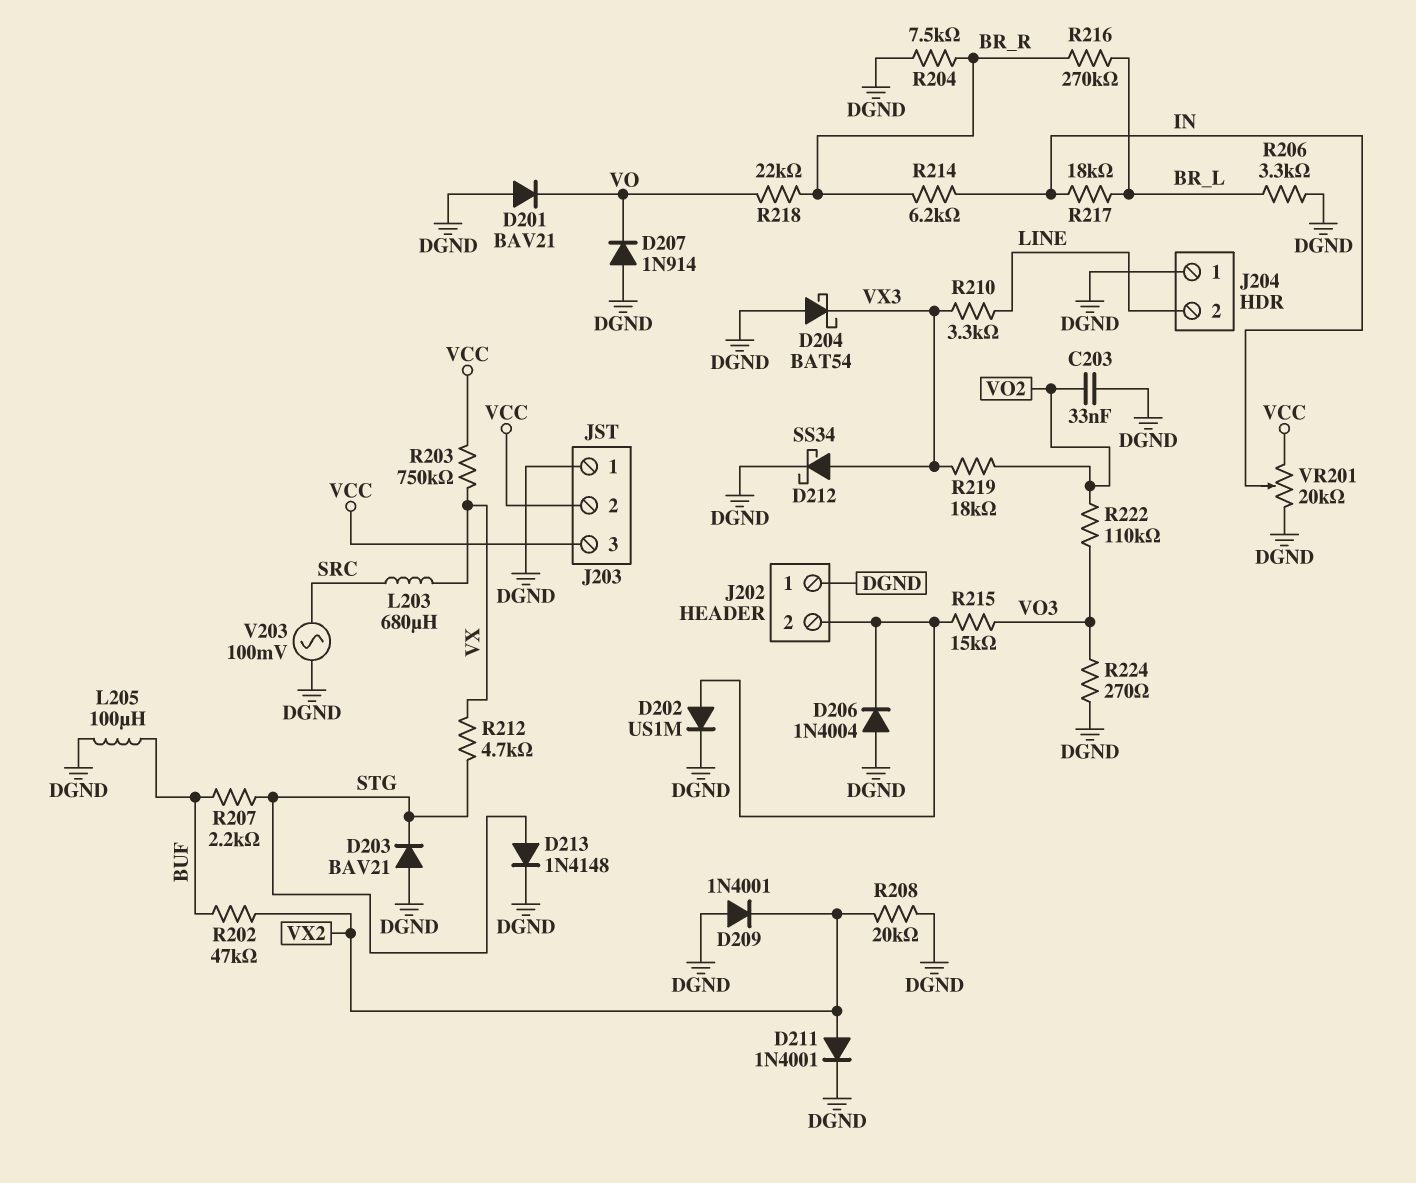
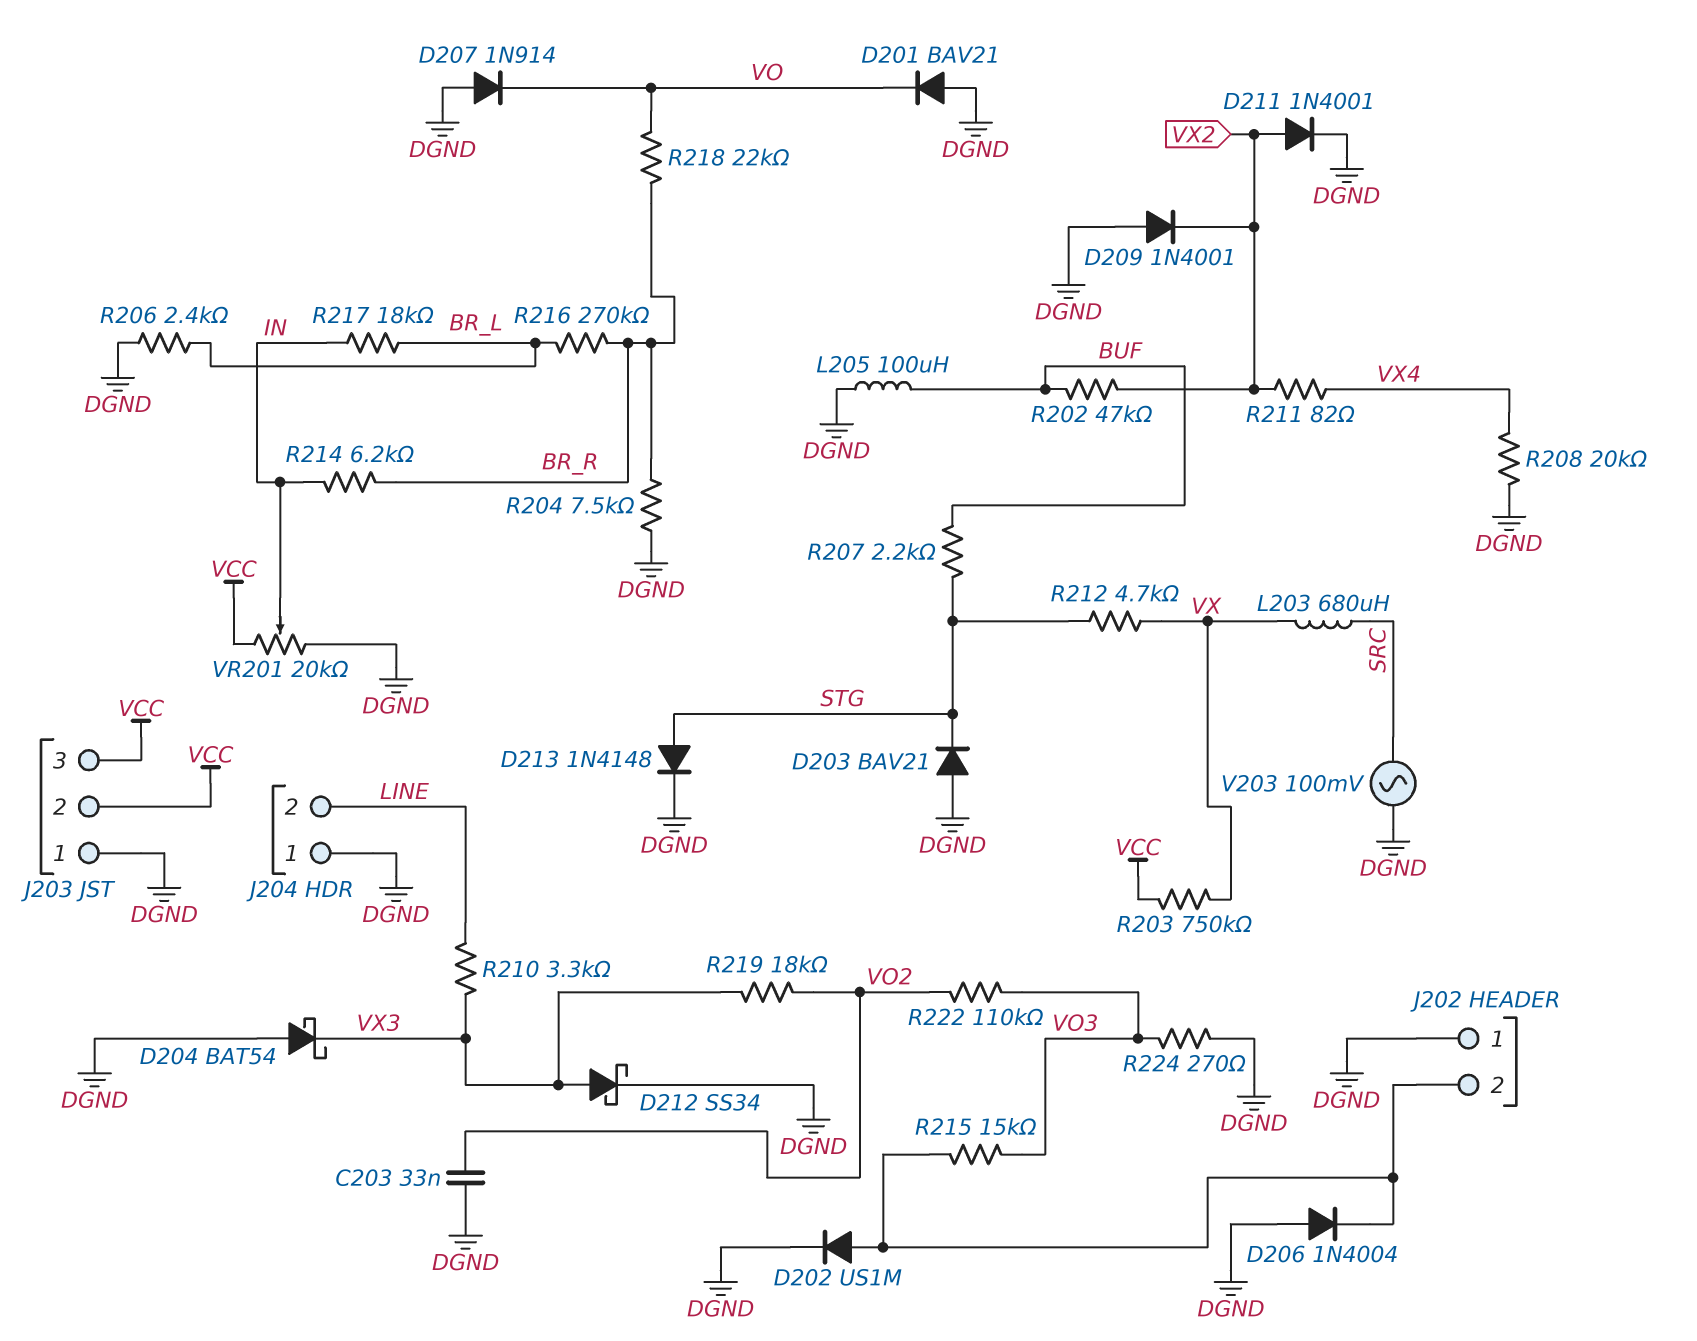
R206: 3.3k (BR_L, DGND) -> 2.4k (BR_L, DGND)
R208: 20k (DGND, VX2) -> 20k (DGND, VX4)
R211: none -> 82 (VX2, VX4)

